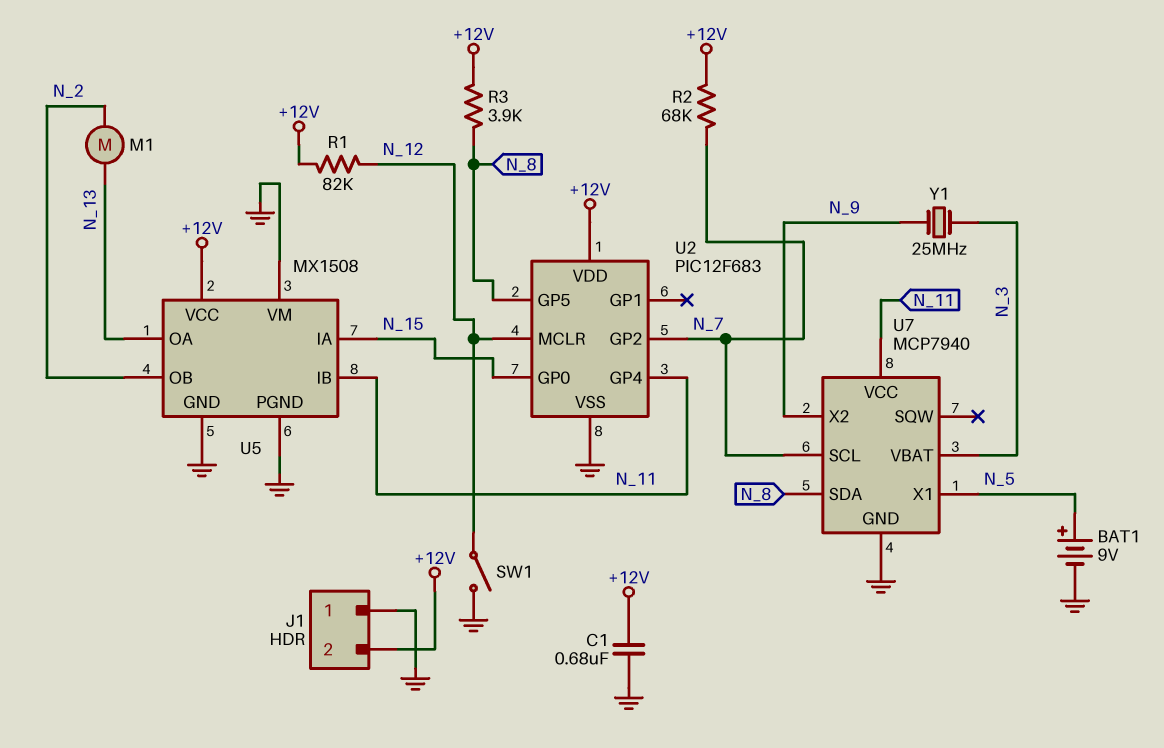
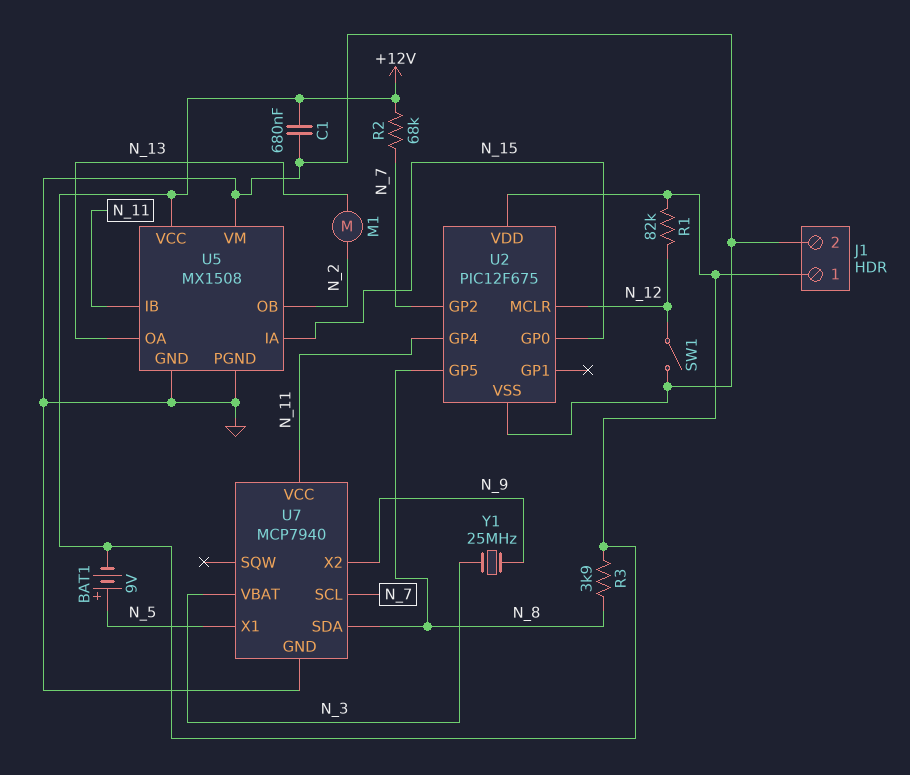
BAT1: 9V (plus N_5, minus GND) -> 9V (plus N_5, minus +12V)
J1 pin 1: GND -> +12V
J1 pin 2: +12V -> GND
U2: PIC12F683 -> PIC12F675

